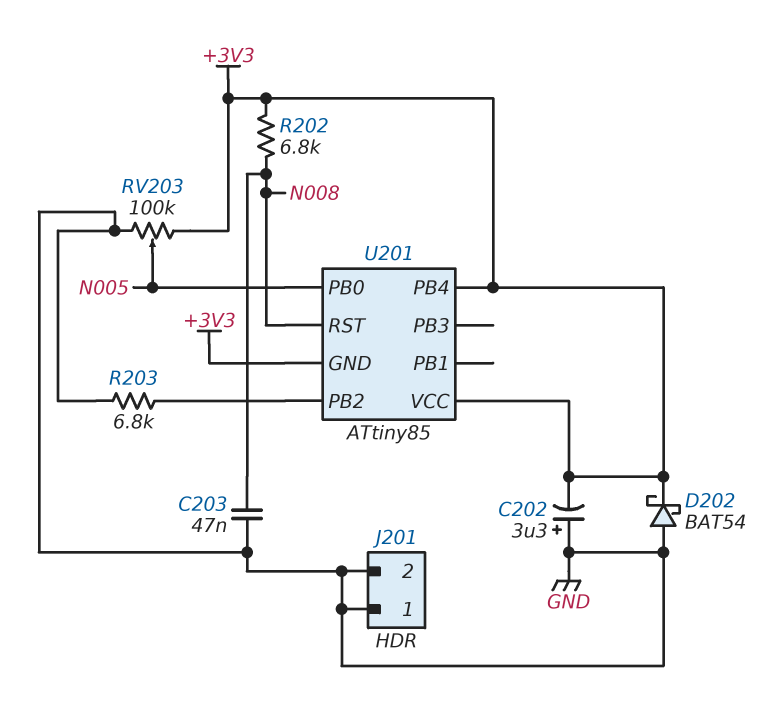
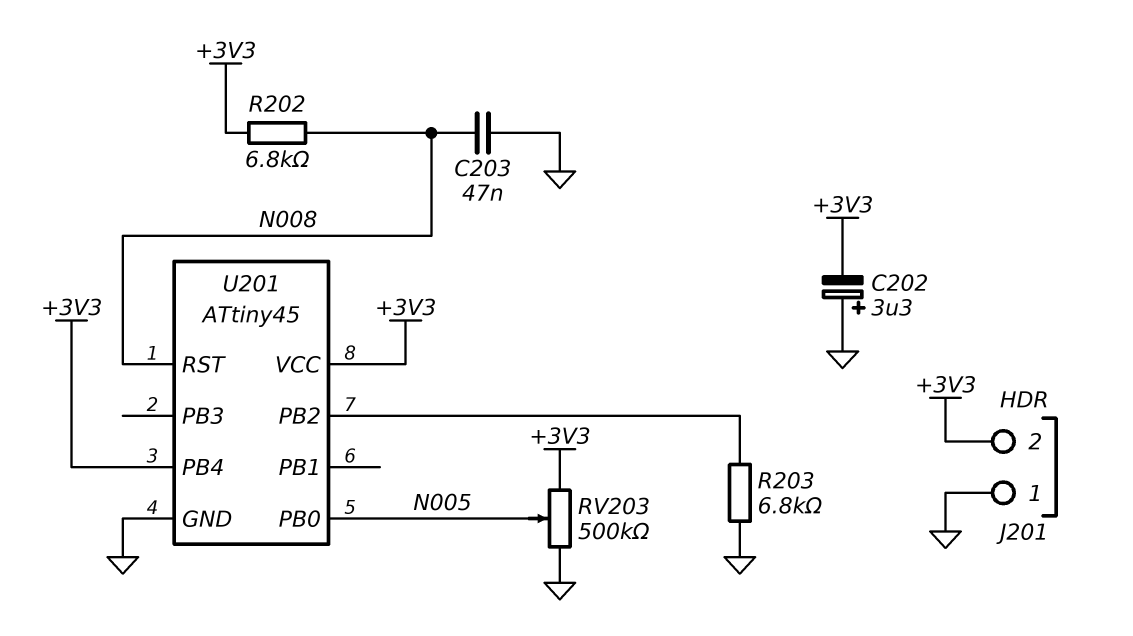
D202: schottky BAT54 (A GND, K +3V3) -> none
J201 pin 2: GND -> +3V3
RV203: 100k (+3V3, GND, wiper N005) -> 500k (+3V3, GND, wiper N005)
U201: ATtiny85 -> ATtiny45
U201 pin GND: +3V3 -> GND

